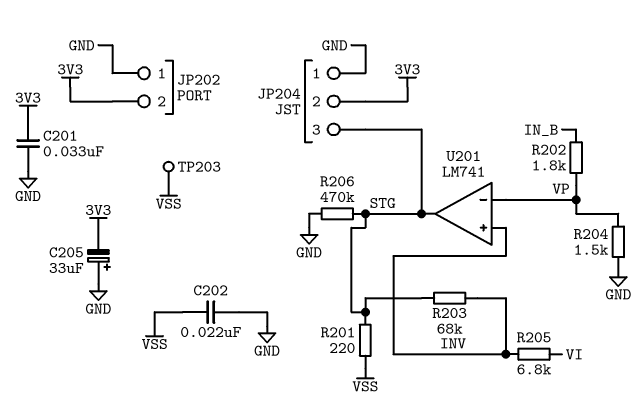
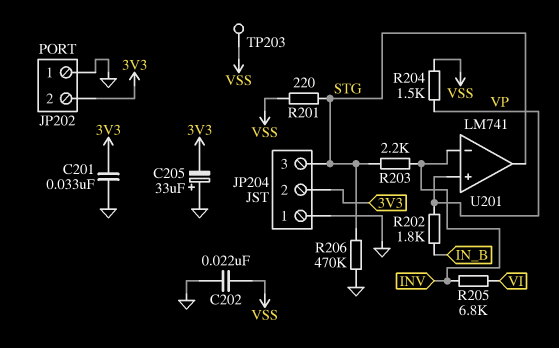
R203: 68k (INV, STG) -> 2.2k (INV, STG)
R204: 1.5k (GND, VP) -> 1.5k (VP, VSS)
U201 pin in+: INV -> VP
U201 pin in-: VP -> INV

